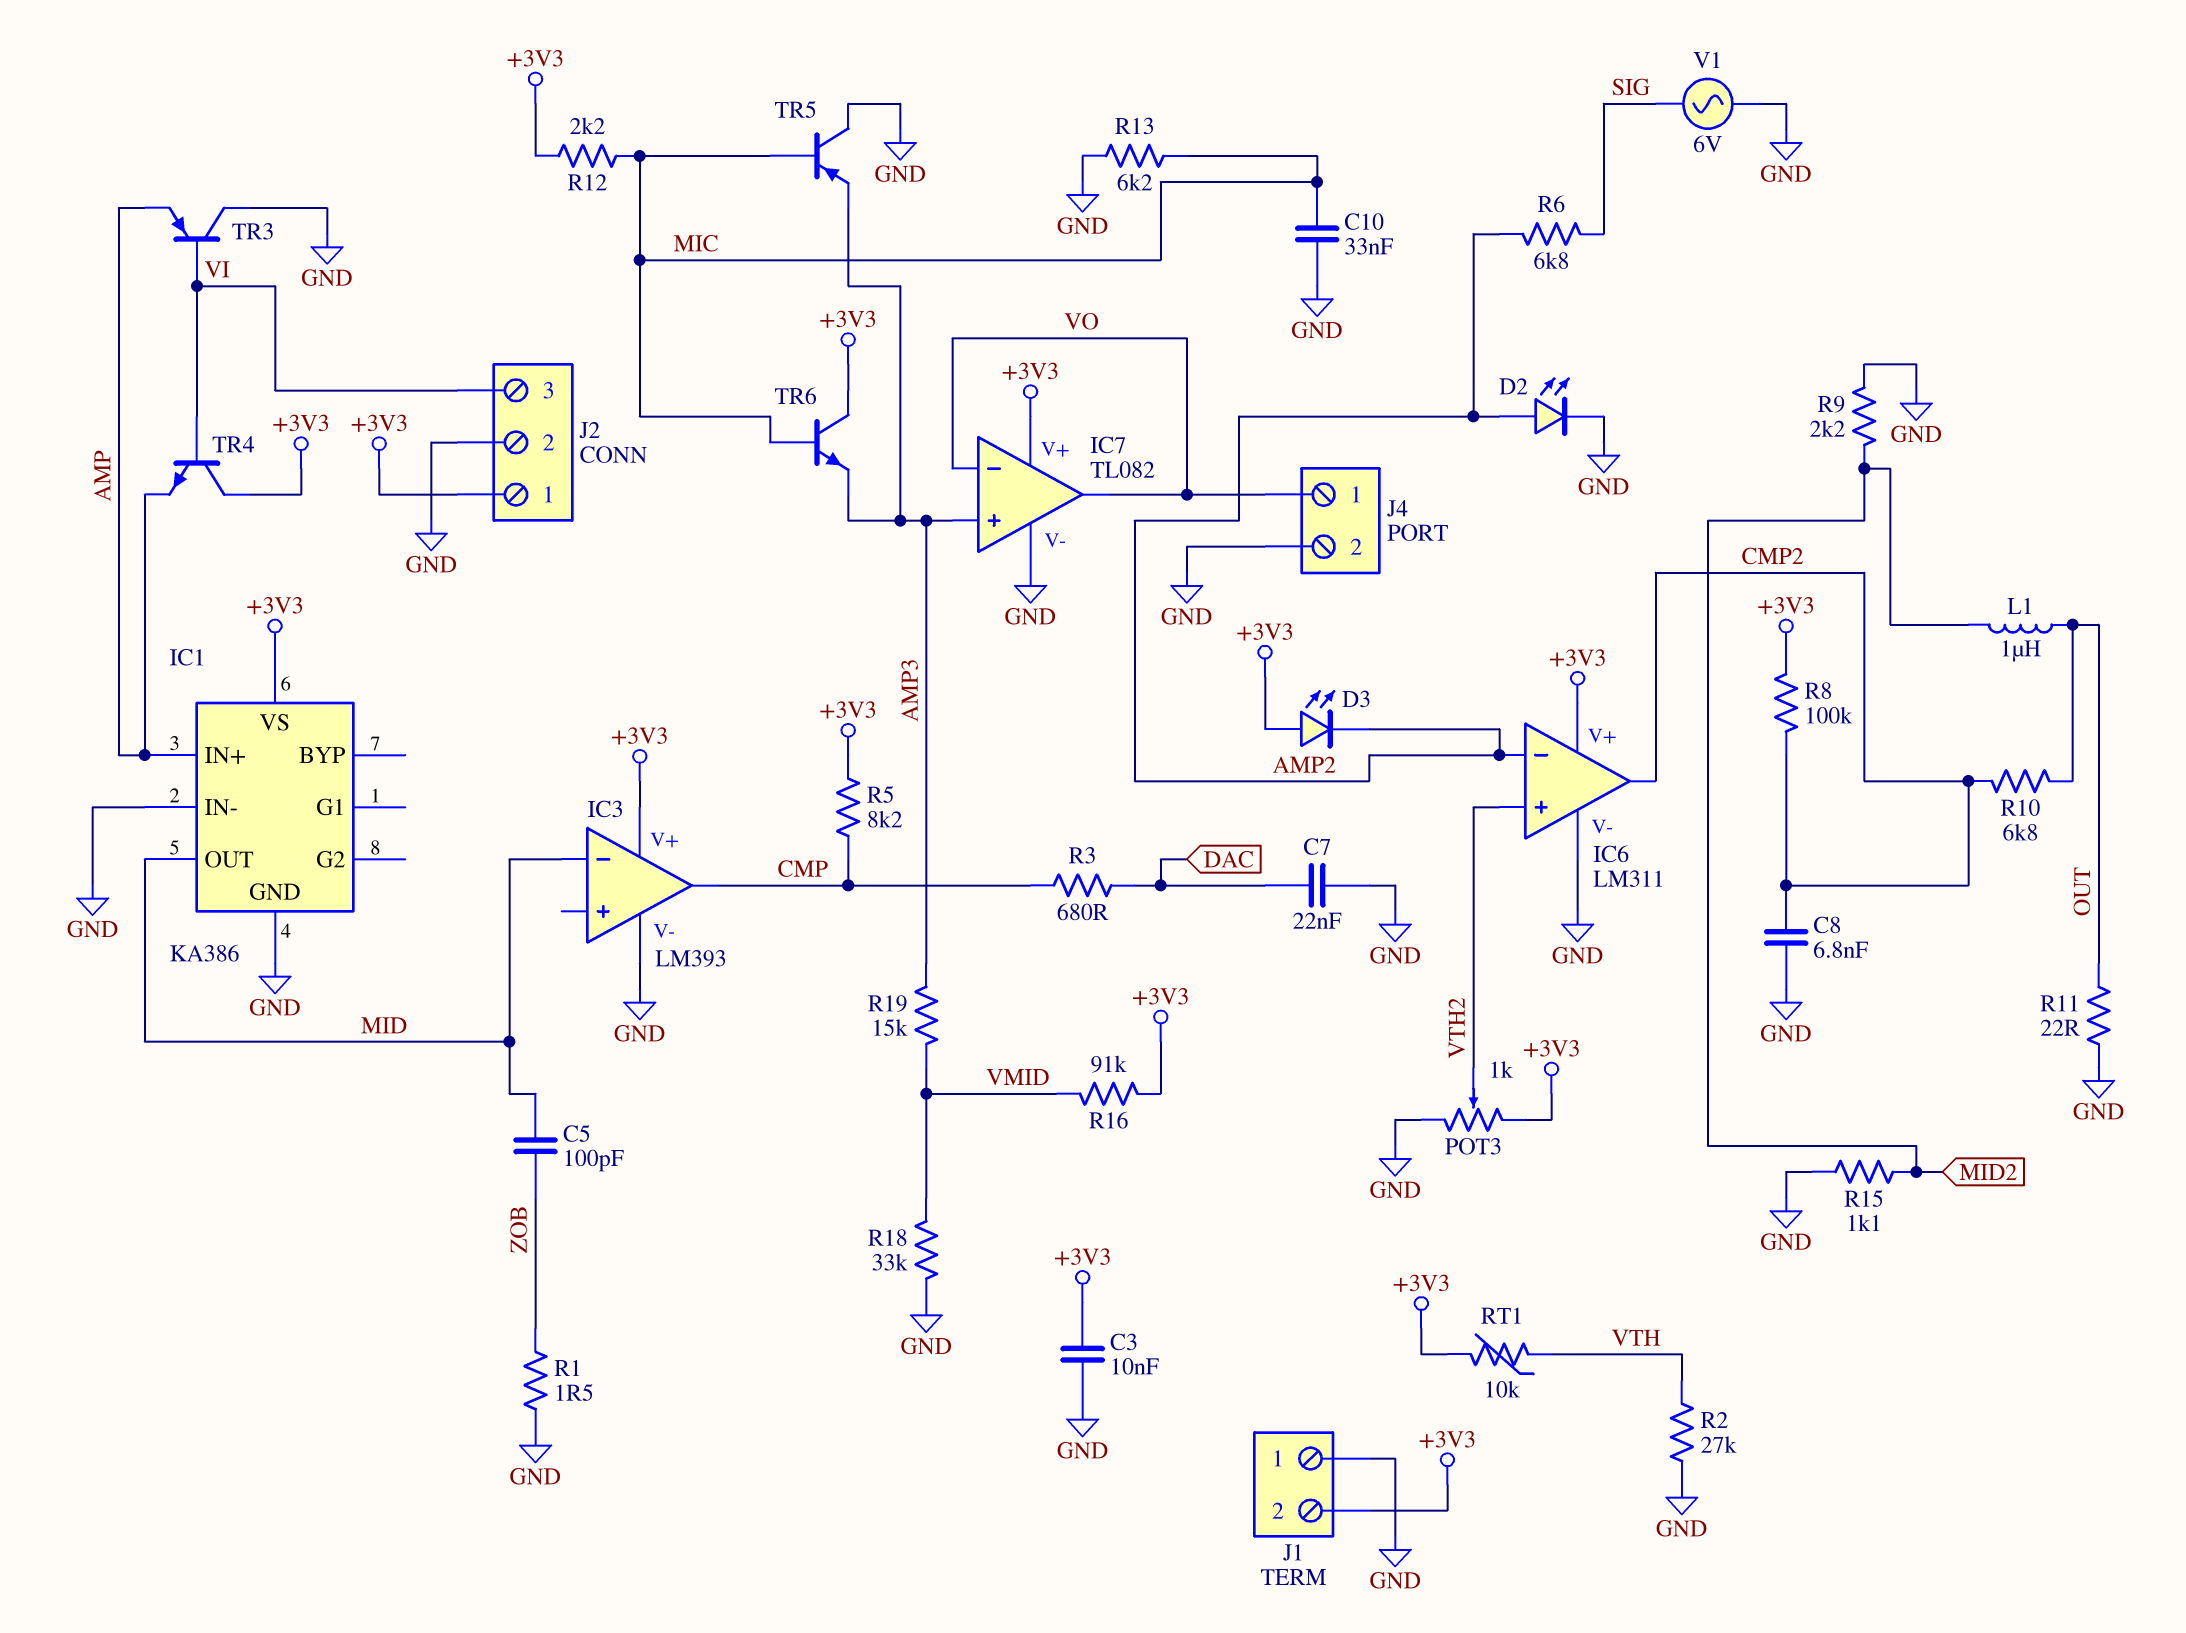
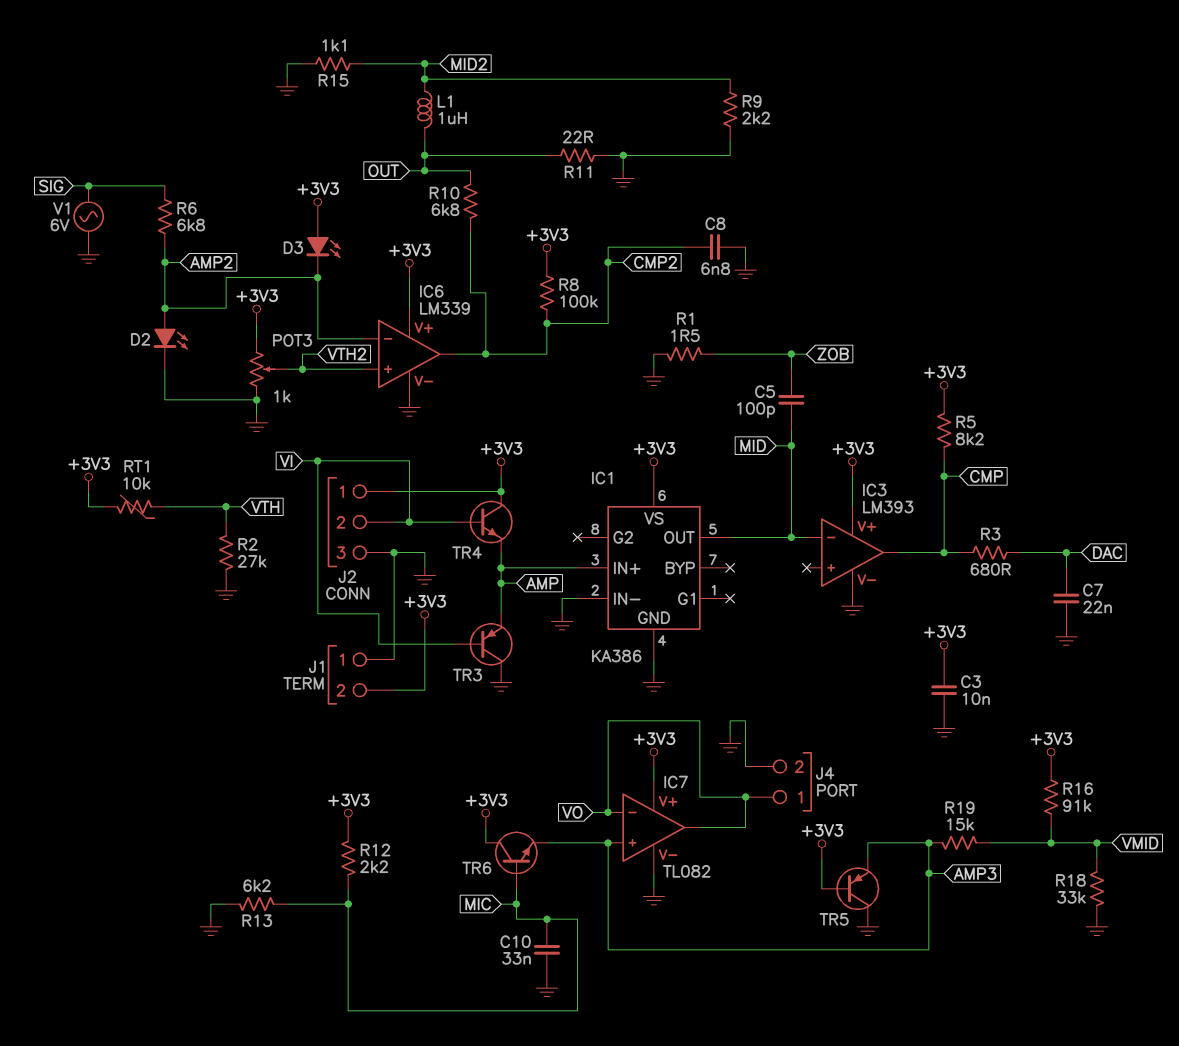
IC6: LM311 -> LM339
J2 pin 2: GND -> VI
J2 pin 3: VI -> GND
TR5: PNP (B MIC, C GND, E AMP3) -> PNP (B +3V3, C GND, E AMP3)

